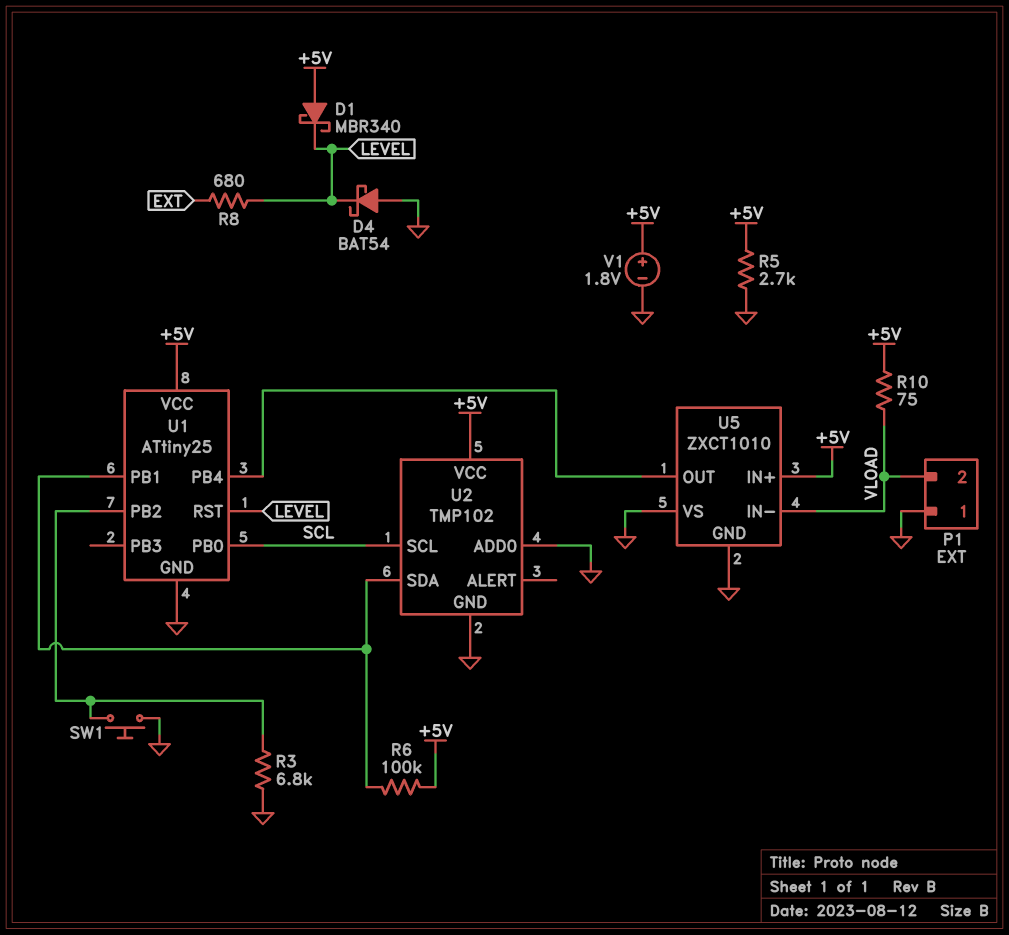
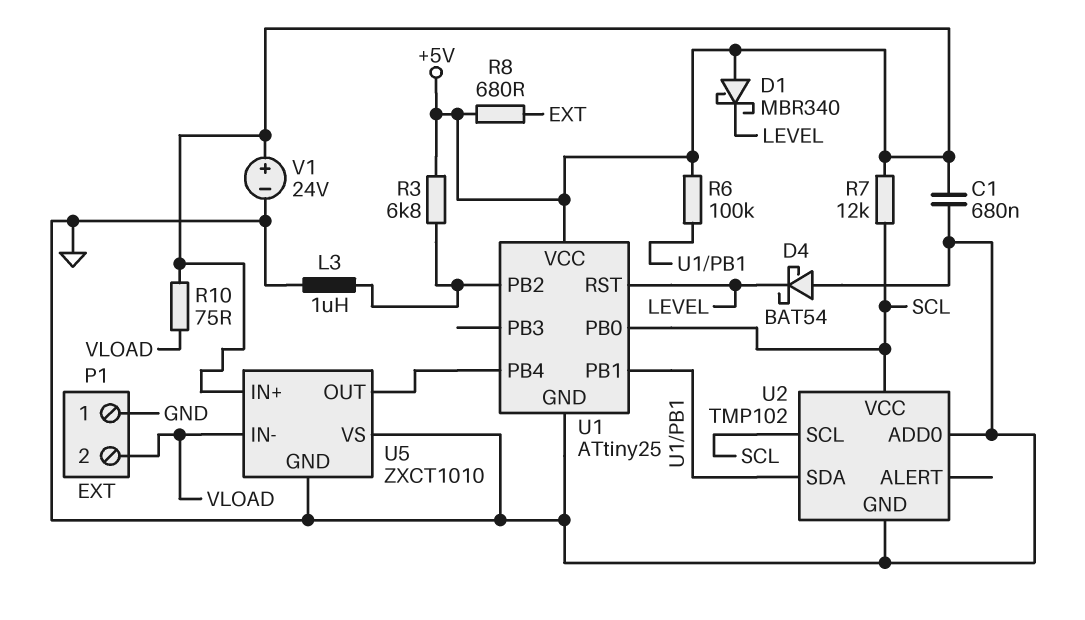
C1: none -> 680nF (+5V, GND)
L3: none -> 1uH (GND, U1/PB2)
R3: 6.8k (GND, U1/PB2) -> 6.8k (+5V, U1/PB2)
R5: 2.7k (+5V, GND) -> none
R7: none -> 12k (+5V, SCL)
R8: 680 (EXT, LEVEL) -> 680 (+5V, EXT)
SW1: button (GND, U1/PB2) -> none
U2 pin VCC: +5V -> SCL
V1: 1.8V (plus +5V, minus GND) -> 24V (plus +5V, minus GND)

